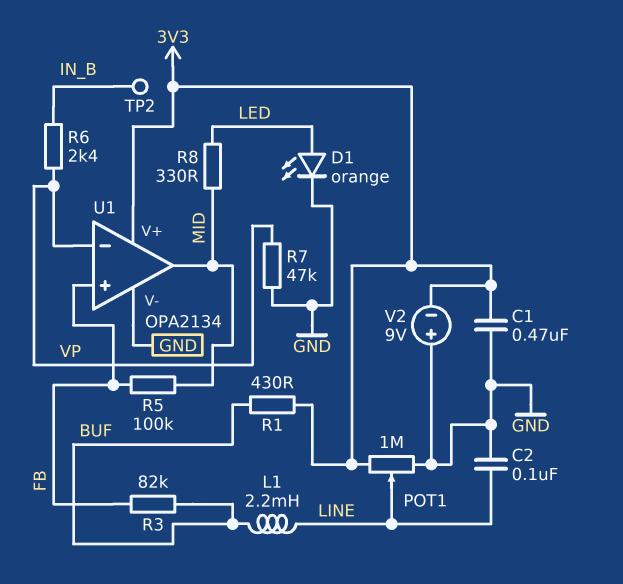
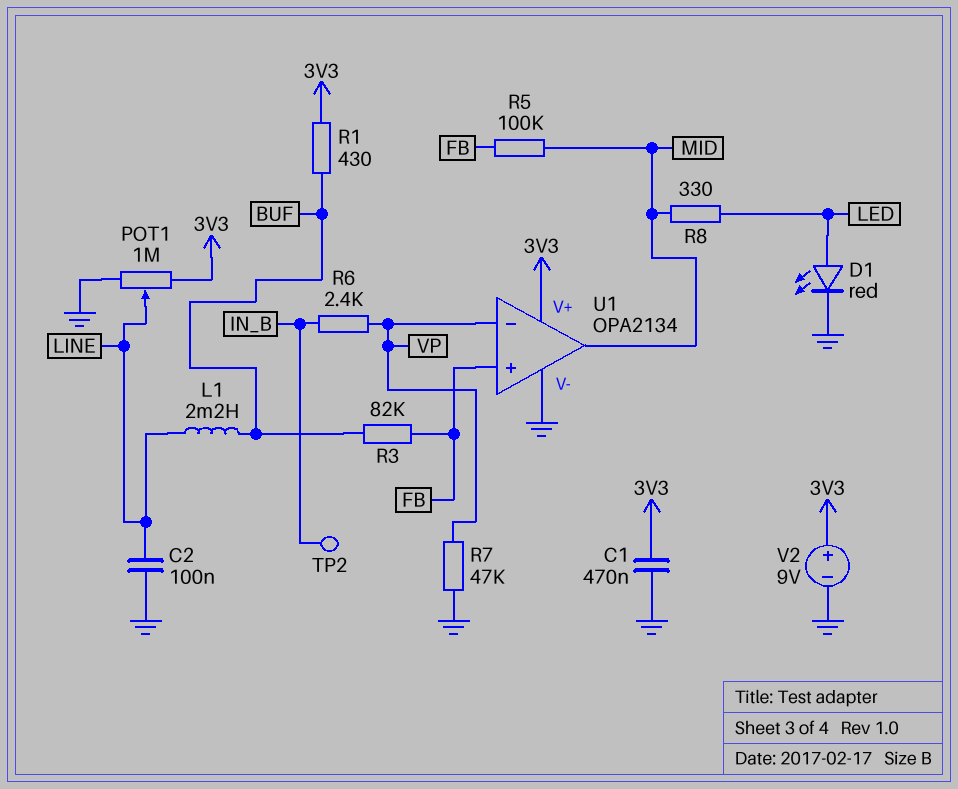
D1: LED orange (A LED, K GND) -> LED red (A LED, K GND)
V2: 9V (plus GND, minus 3V3) -> 9V (plus 3V3, minus GND)

